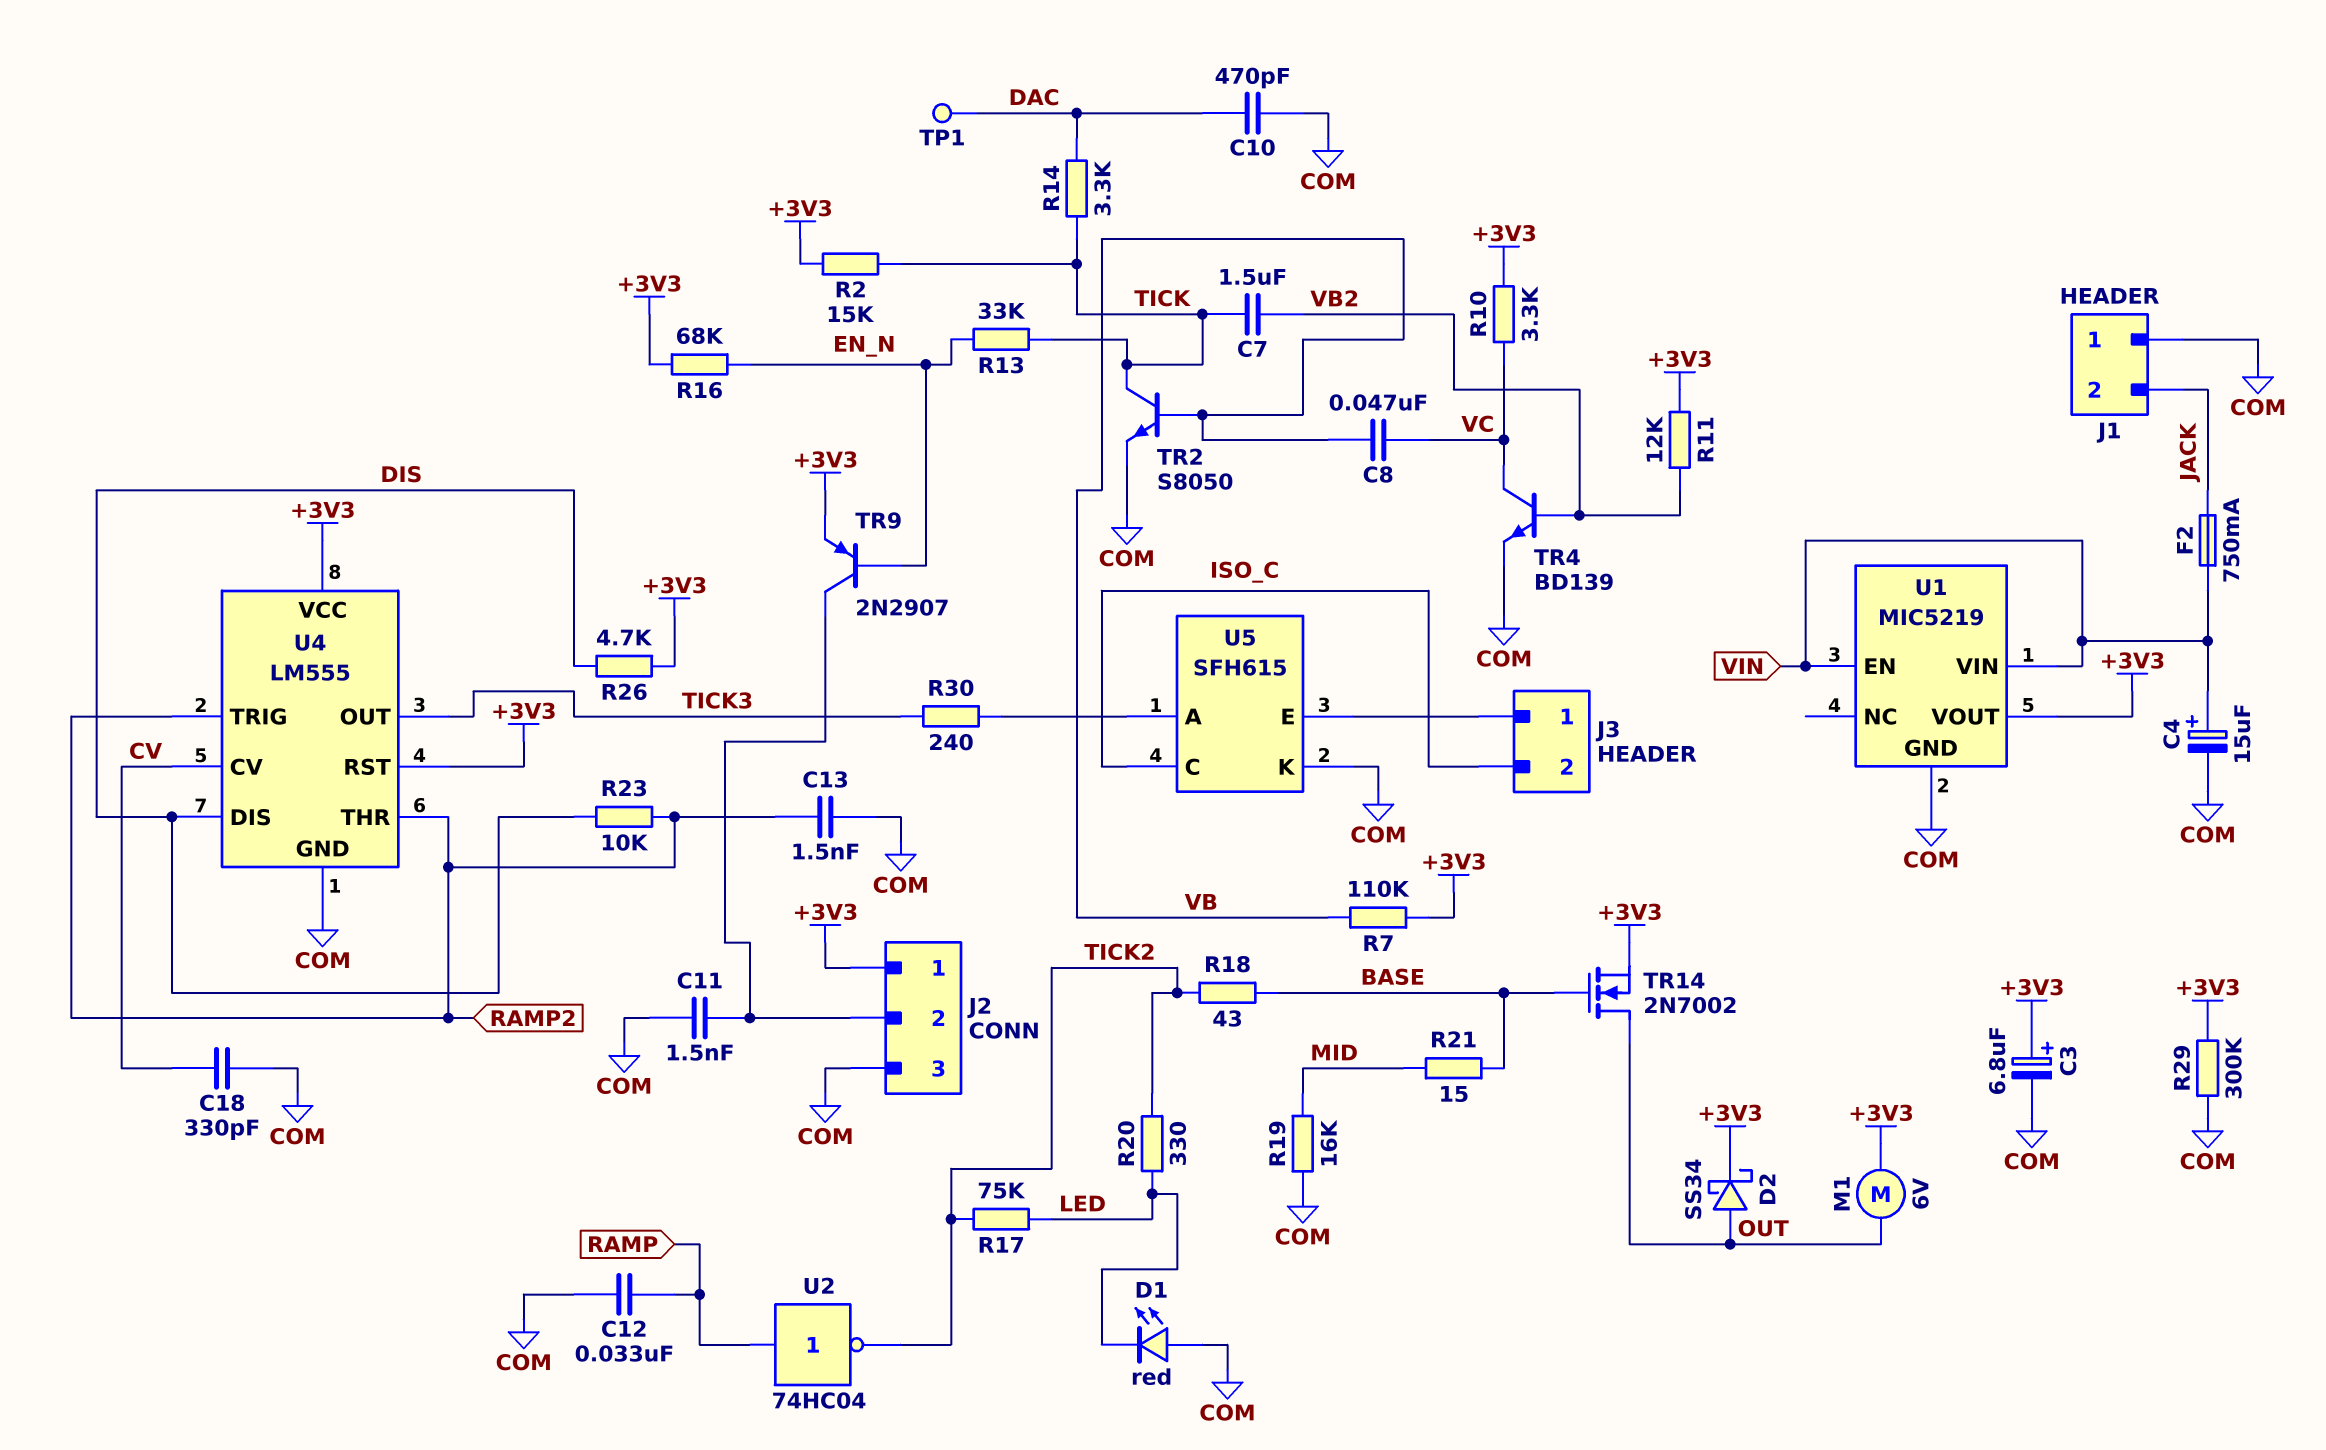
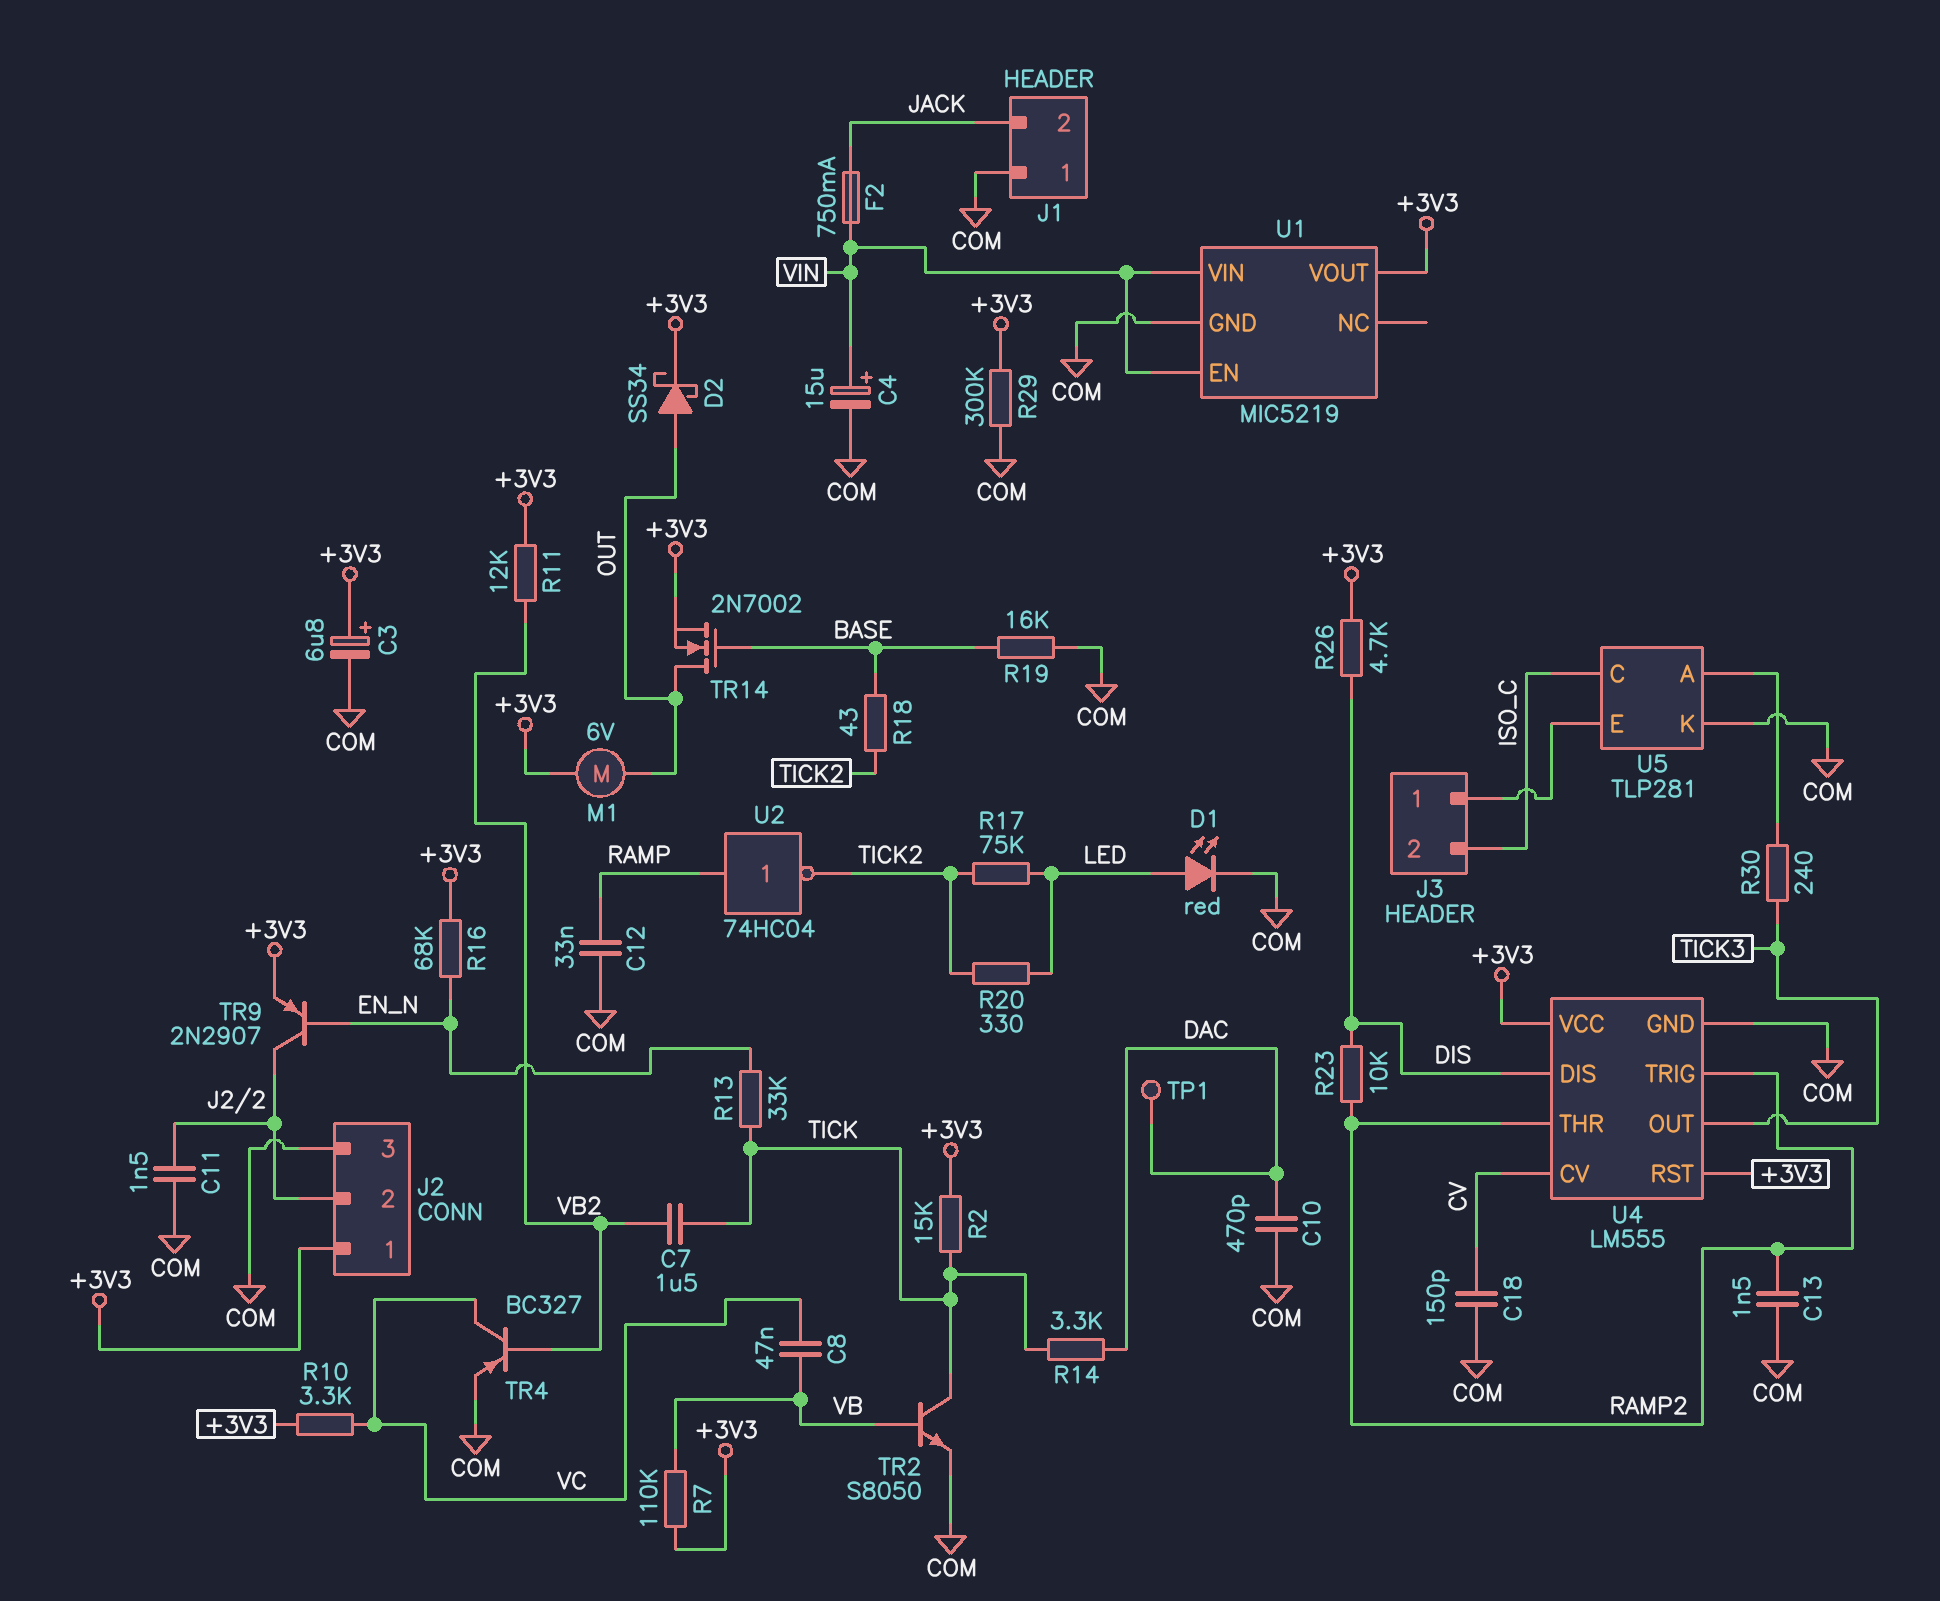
C18: 330pF (COM, CV) -> 150pF (COM, CV)
D1: LED red (A COM, K LED) -> LED red (A LED, K COM)
R19: 16k (COM, MID) -> 16k (BASE, COM)
R21: 15 (BASE, MID) -> none
TR4: NPN BD139 (B VB2, C VC, E COM) -> PNP BC327 (B VB2, C VC, E COM)
U5: SFH615 -> TLP281

